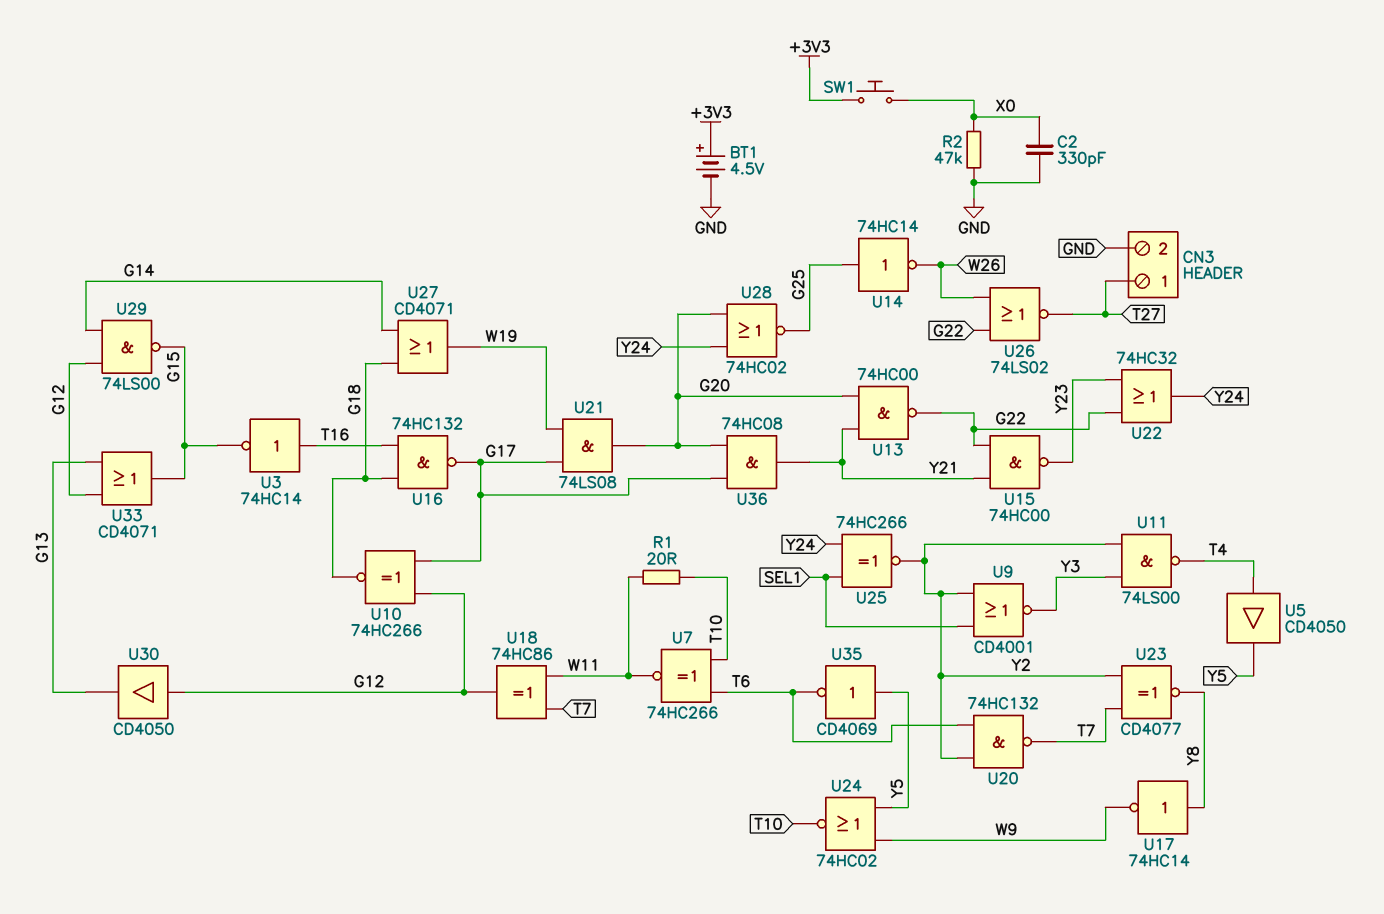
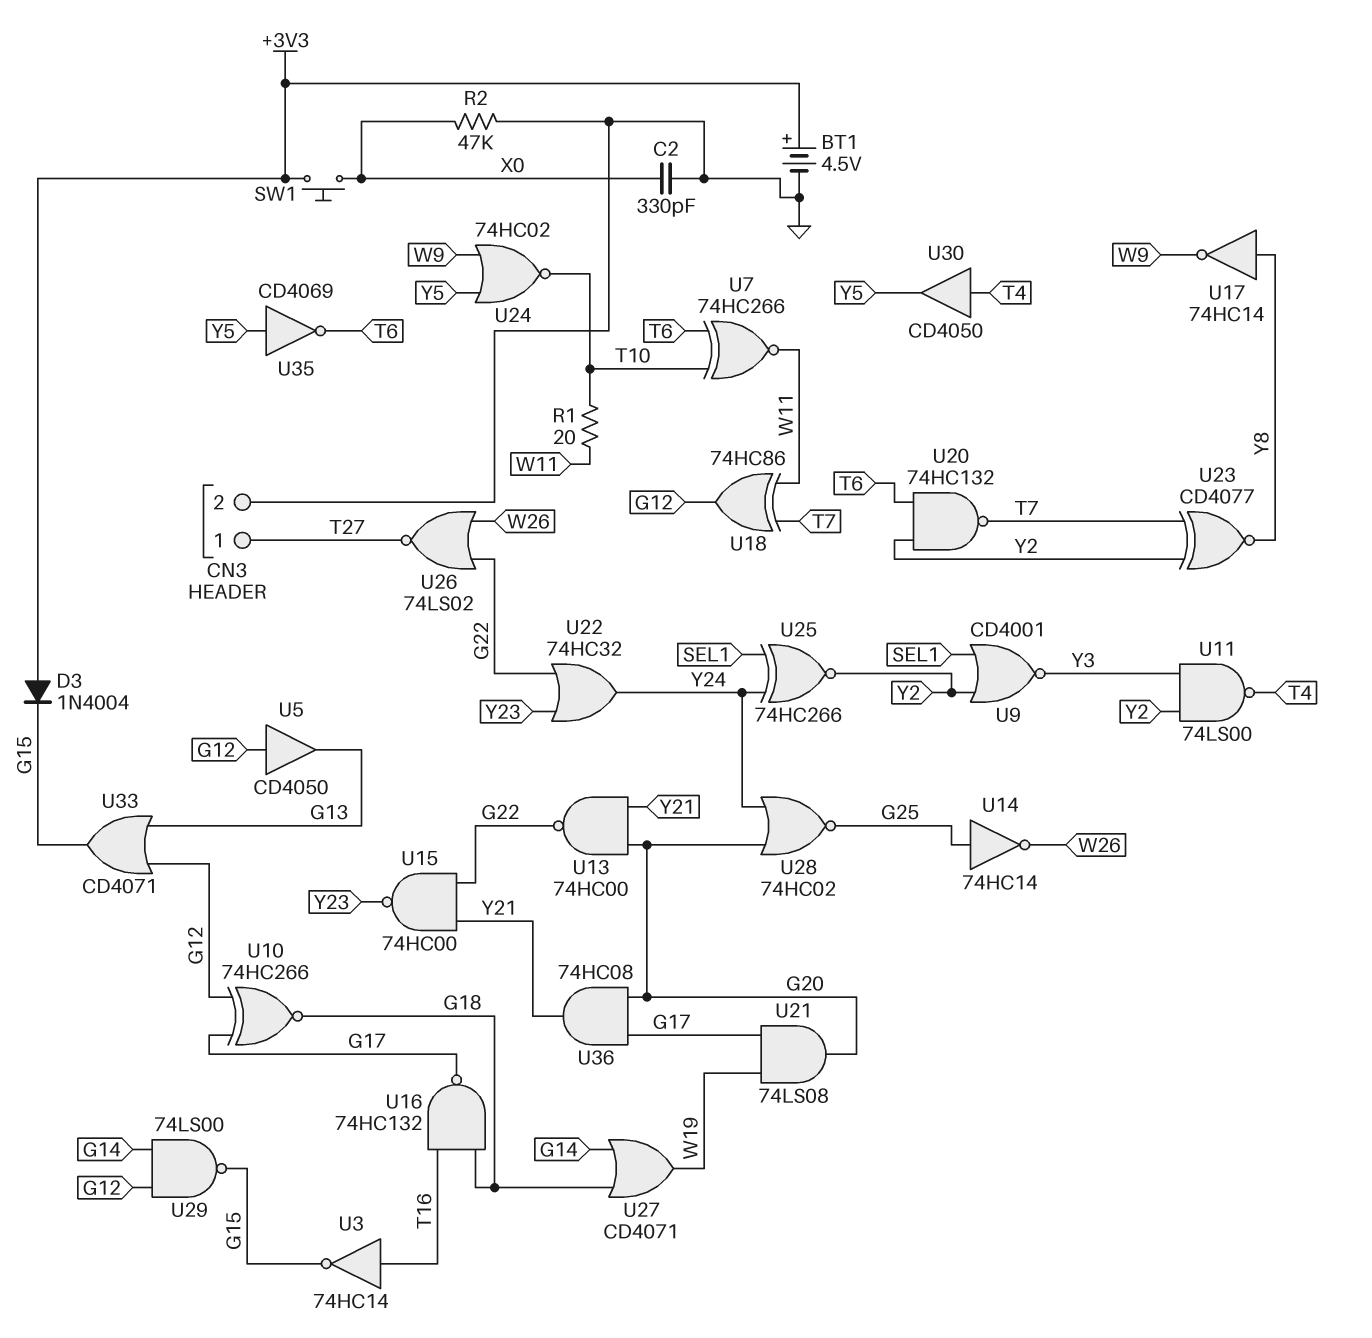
D3: none -> diode 1N4004 (A +3V3, K G15)
U5: buffer CD4050 (in T4, out Y5) -> buffer CD4050 (in G12, out G13)
U30: buffer CD4050 (in G12, out G13) -> buffer CD4050 (in T4, out Y5)

